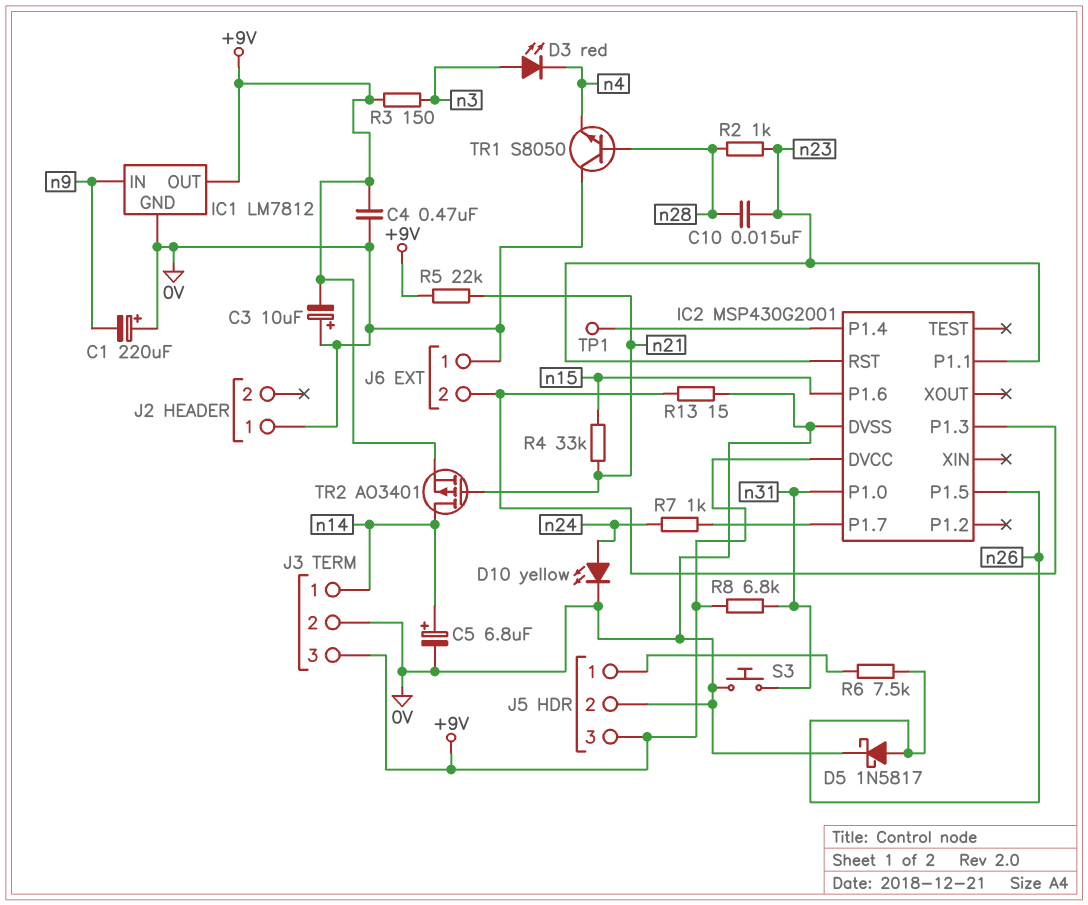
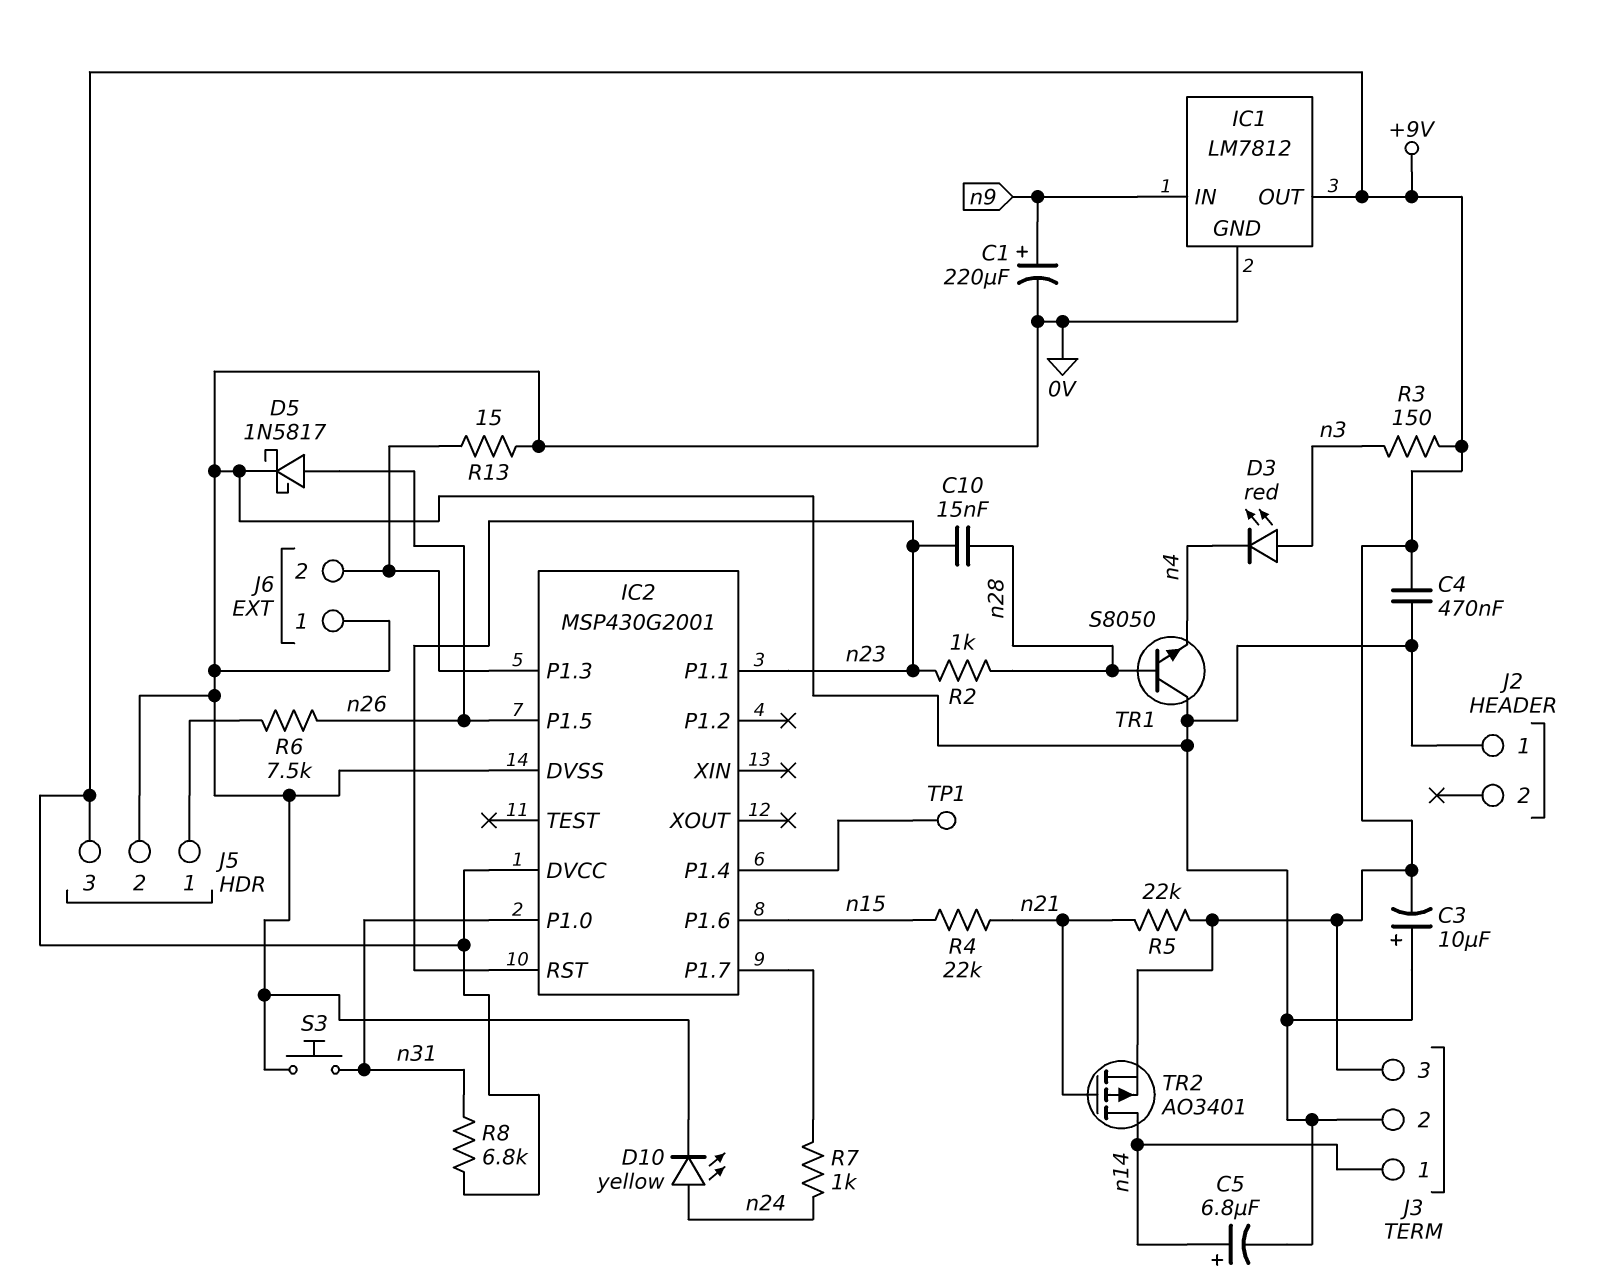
C1: 220uF (plus 0V, minus n9) -> 220uF (plus n9, minus 0V)
R4: 33k (n15, n21) -> 22k (n15, n21)

